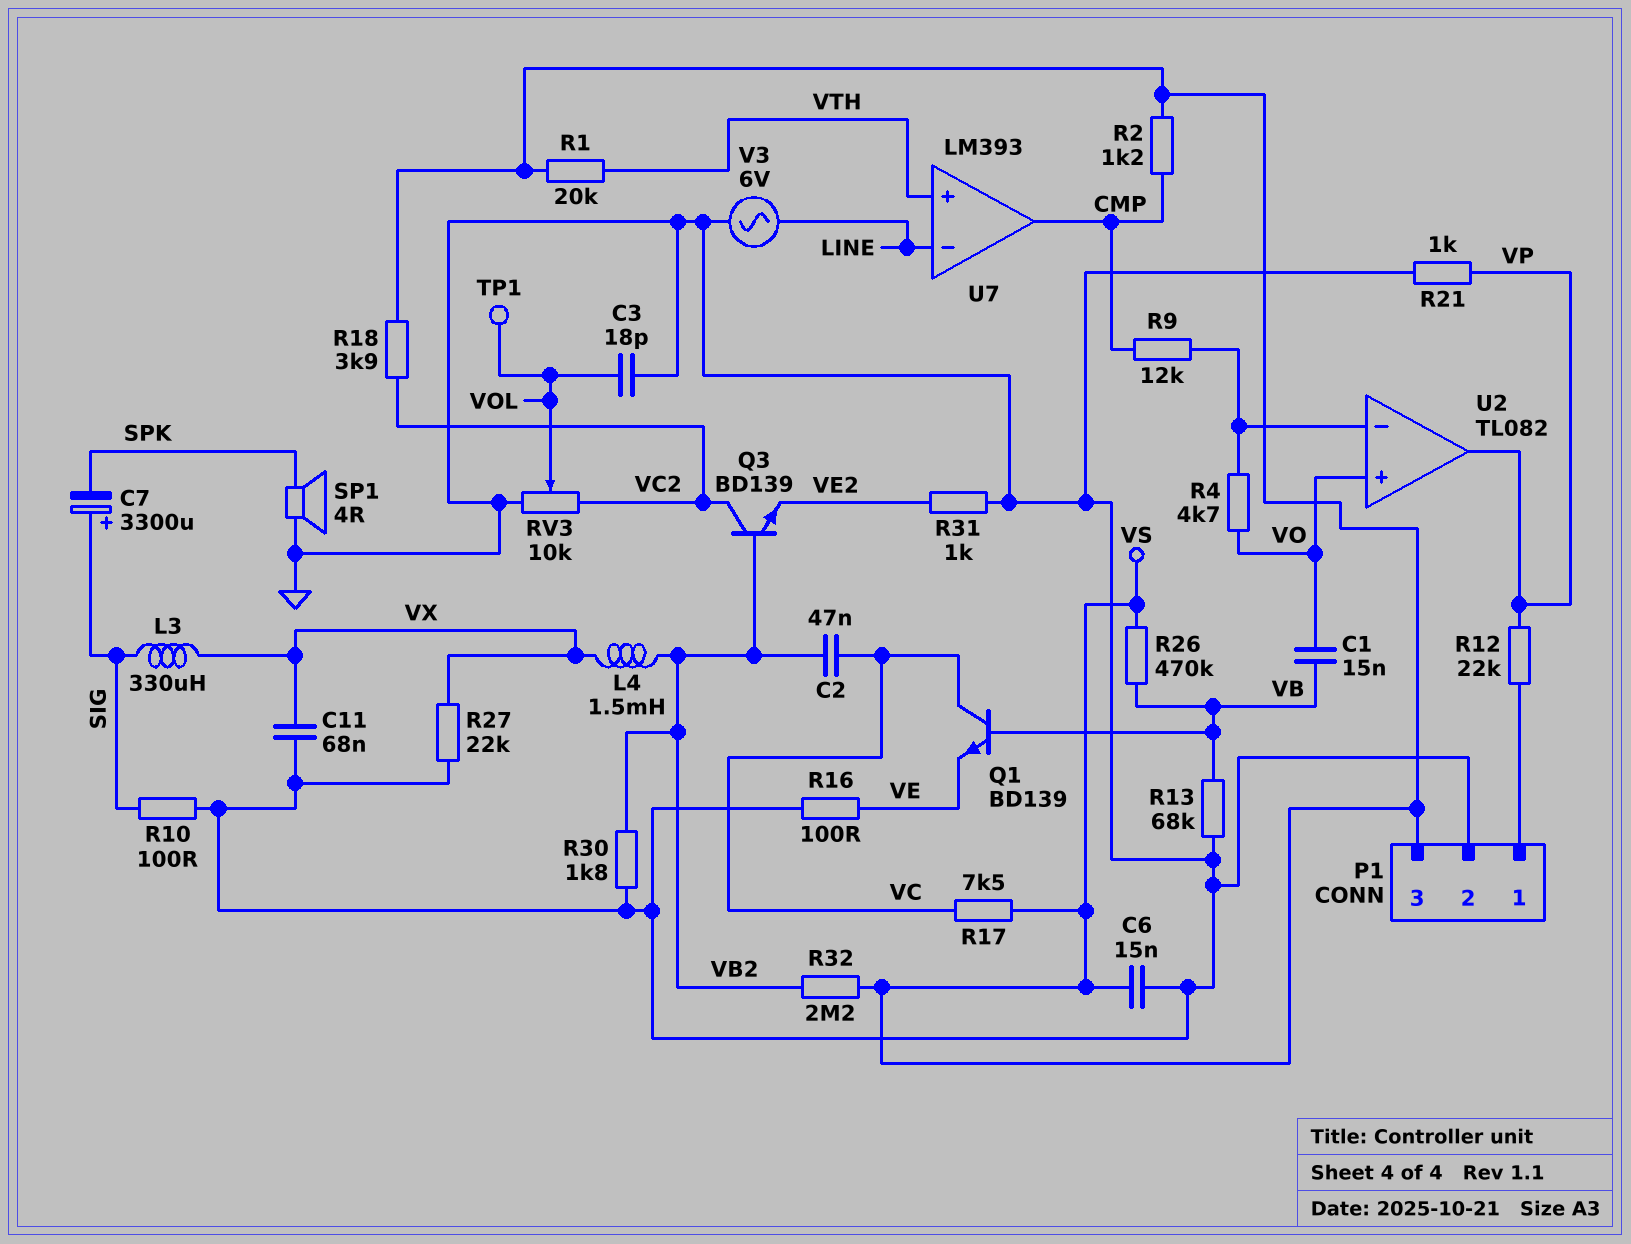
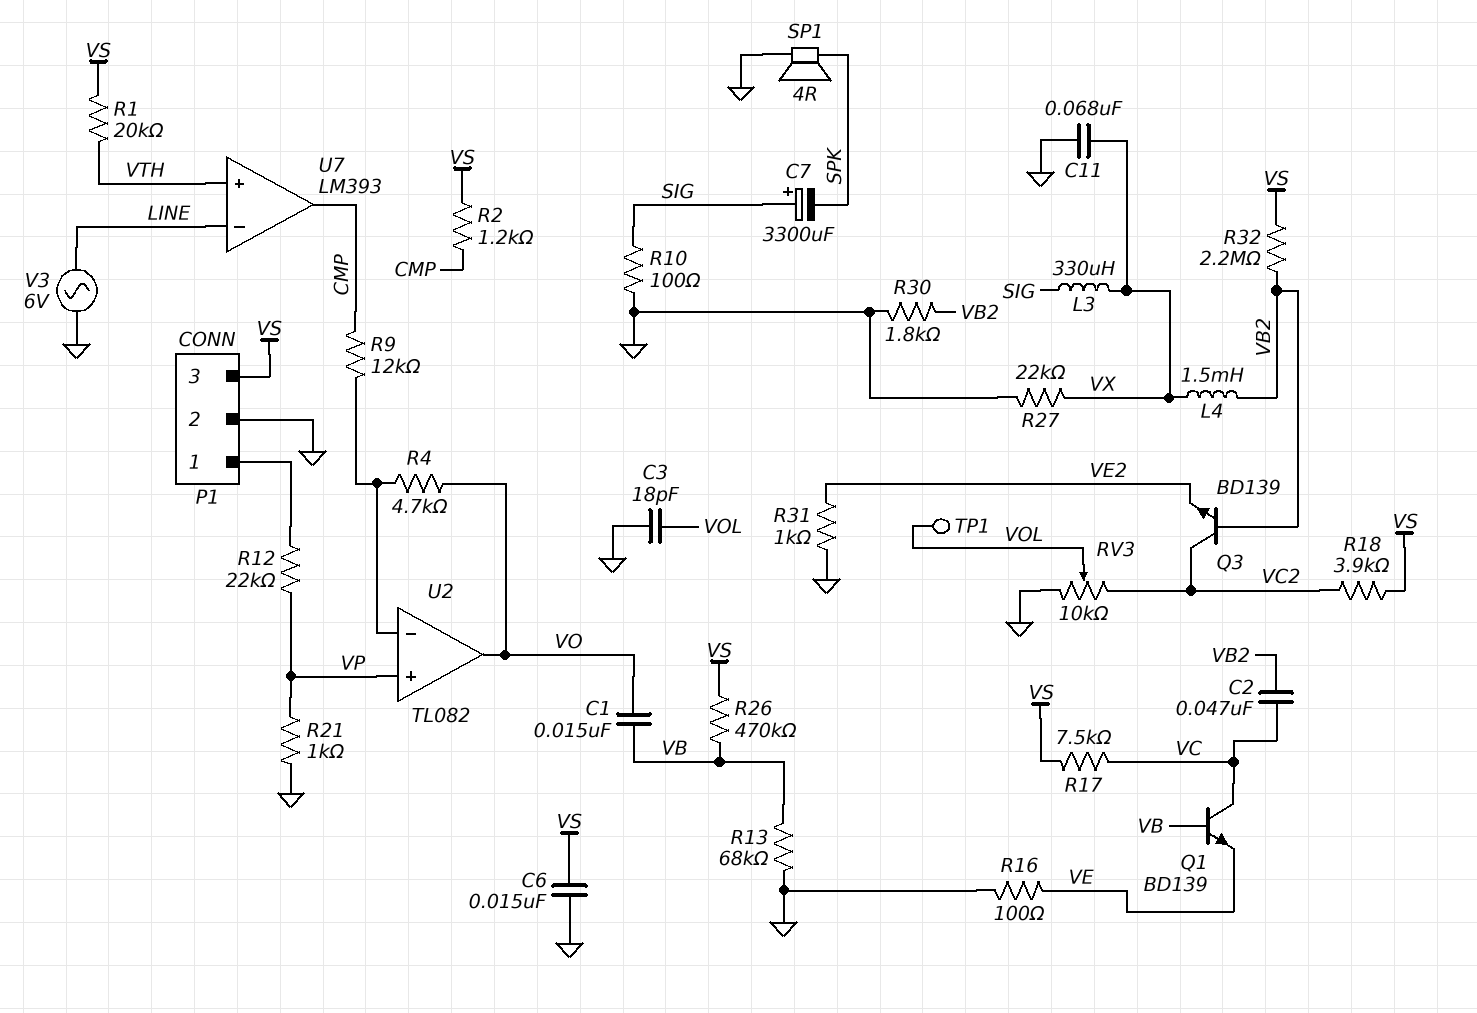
U2 pin in+: VO -> VP
U2 pin out: VP -> VO

